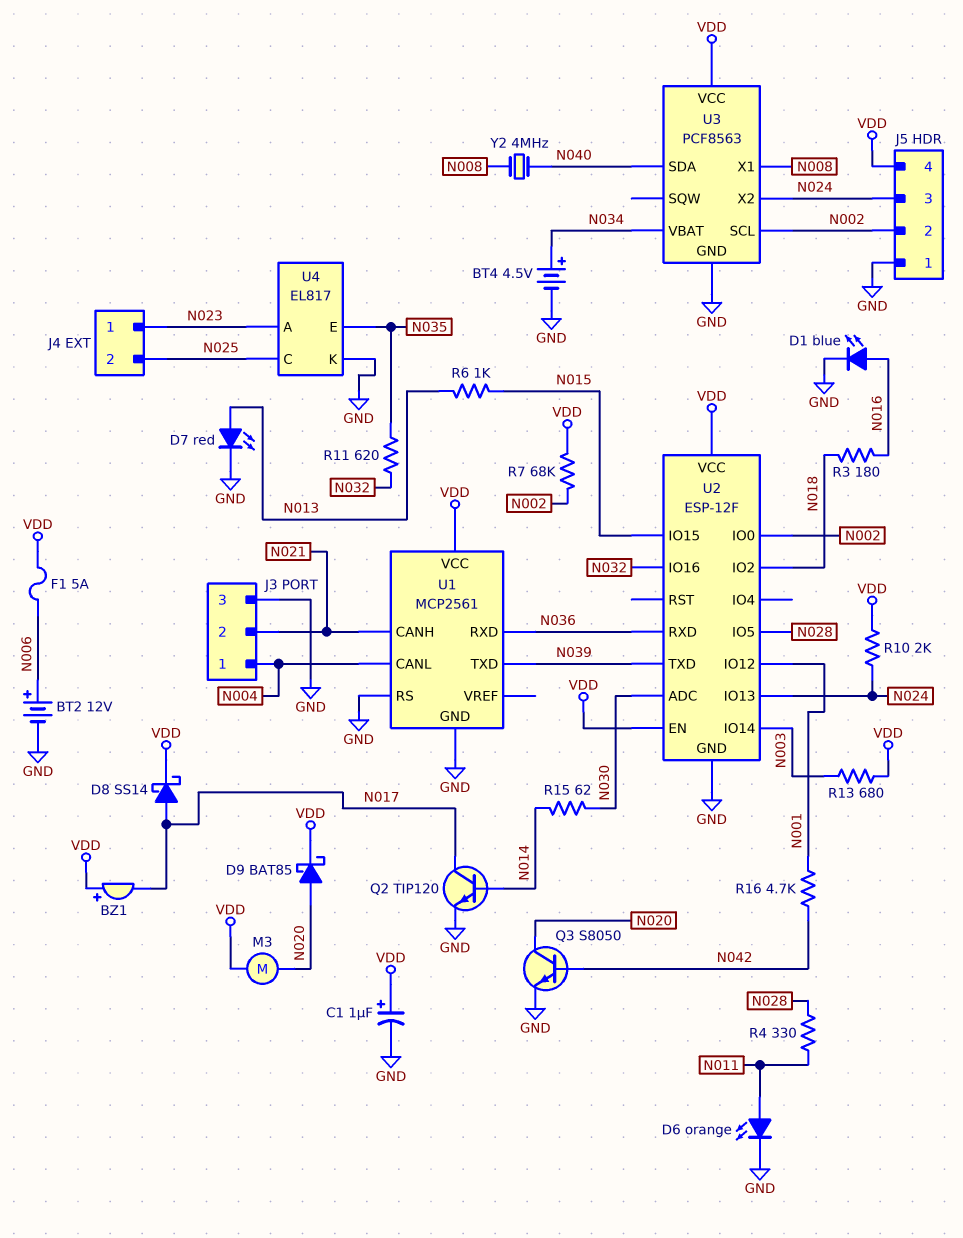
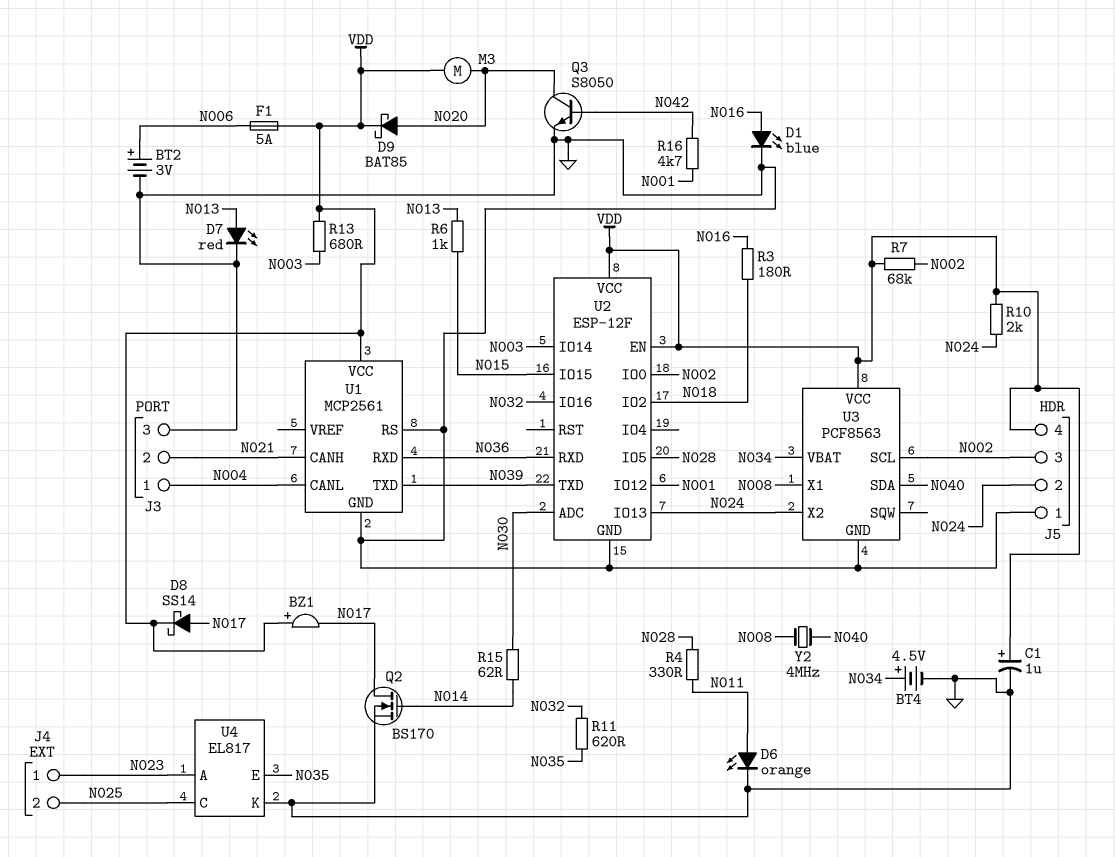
BT2: 12V (plus N006, minus GND) -> 3V (plus N006, minus GND)
J5 pin 2: N002 -> N024
J5 pin 3: N024 -> N002
Q2: NPN TIP120 (B N014, C N017, E GND) -> NMOS BS170 (G N014, D N017, S GND)

